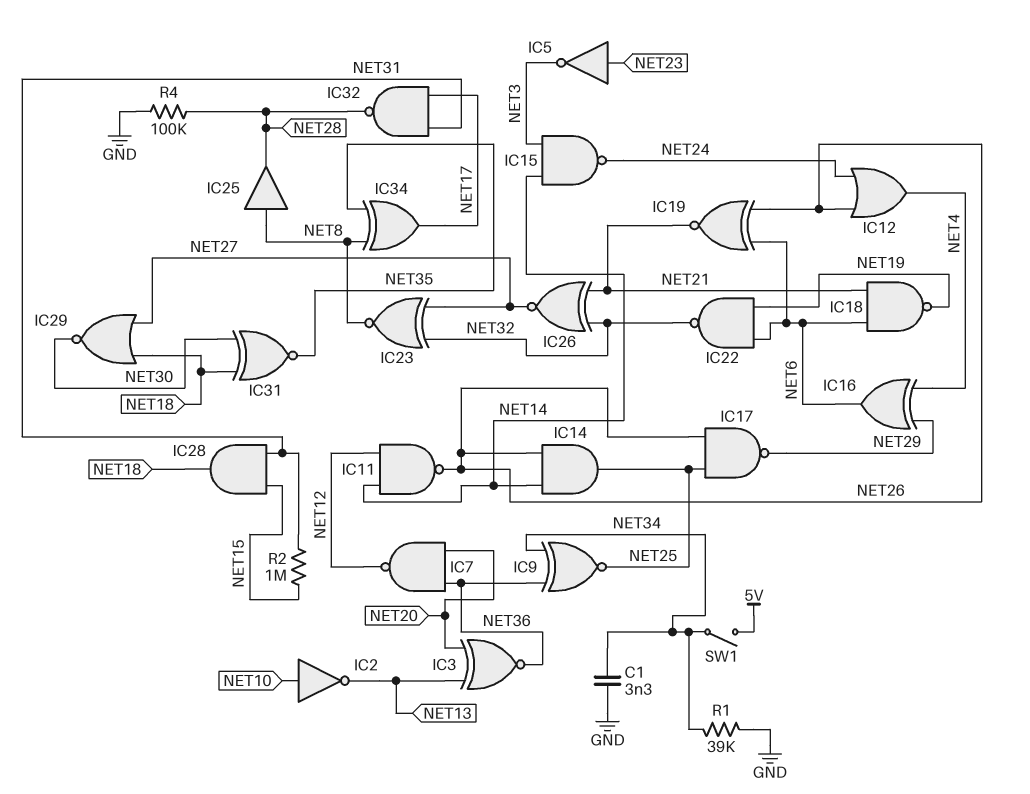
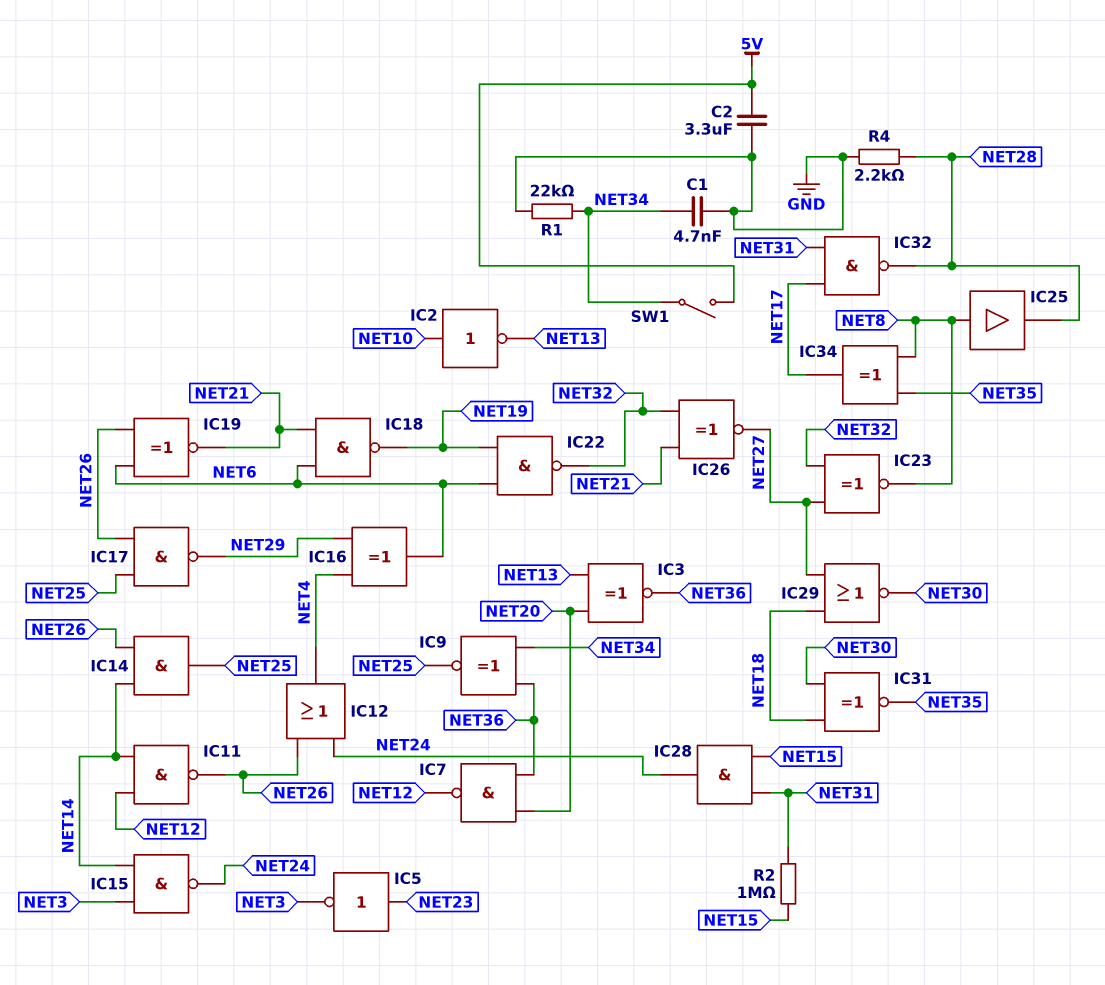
C1: 3.3nF (GND, NET34) -> 4.7nF (GND, NET34)
C2: none -> 3.3uF (5V, GND)
IC28: AND (in NET15, in NET31, out NET18) -> AND (in NET15, in NET31, out NET24)
R1: 39k (GND, NET34) -> 22k (GND, NET34)
R4: 100k (GND, NET28) -> 2.2k (GND, NET28)

